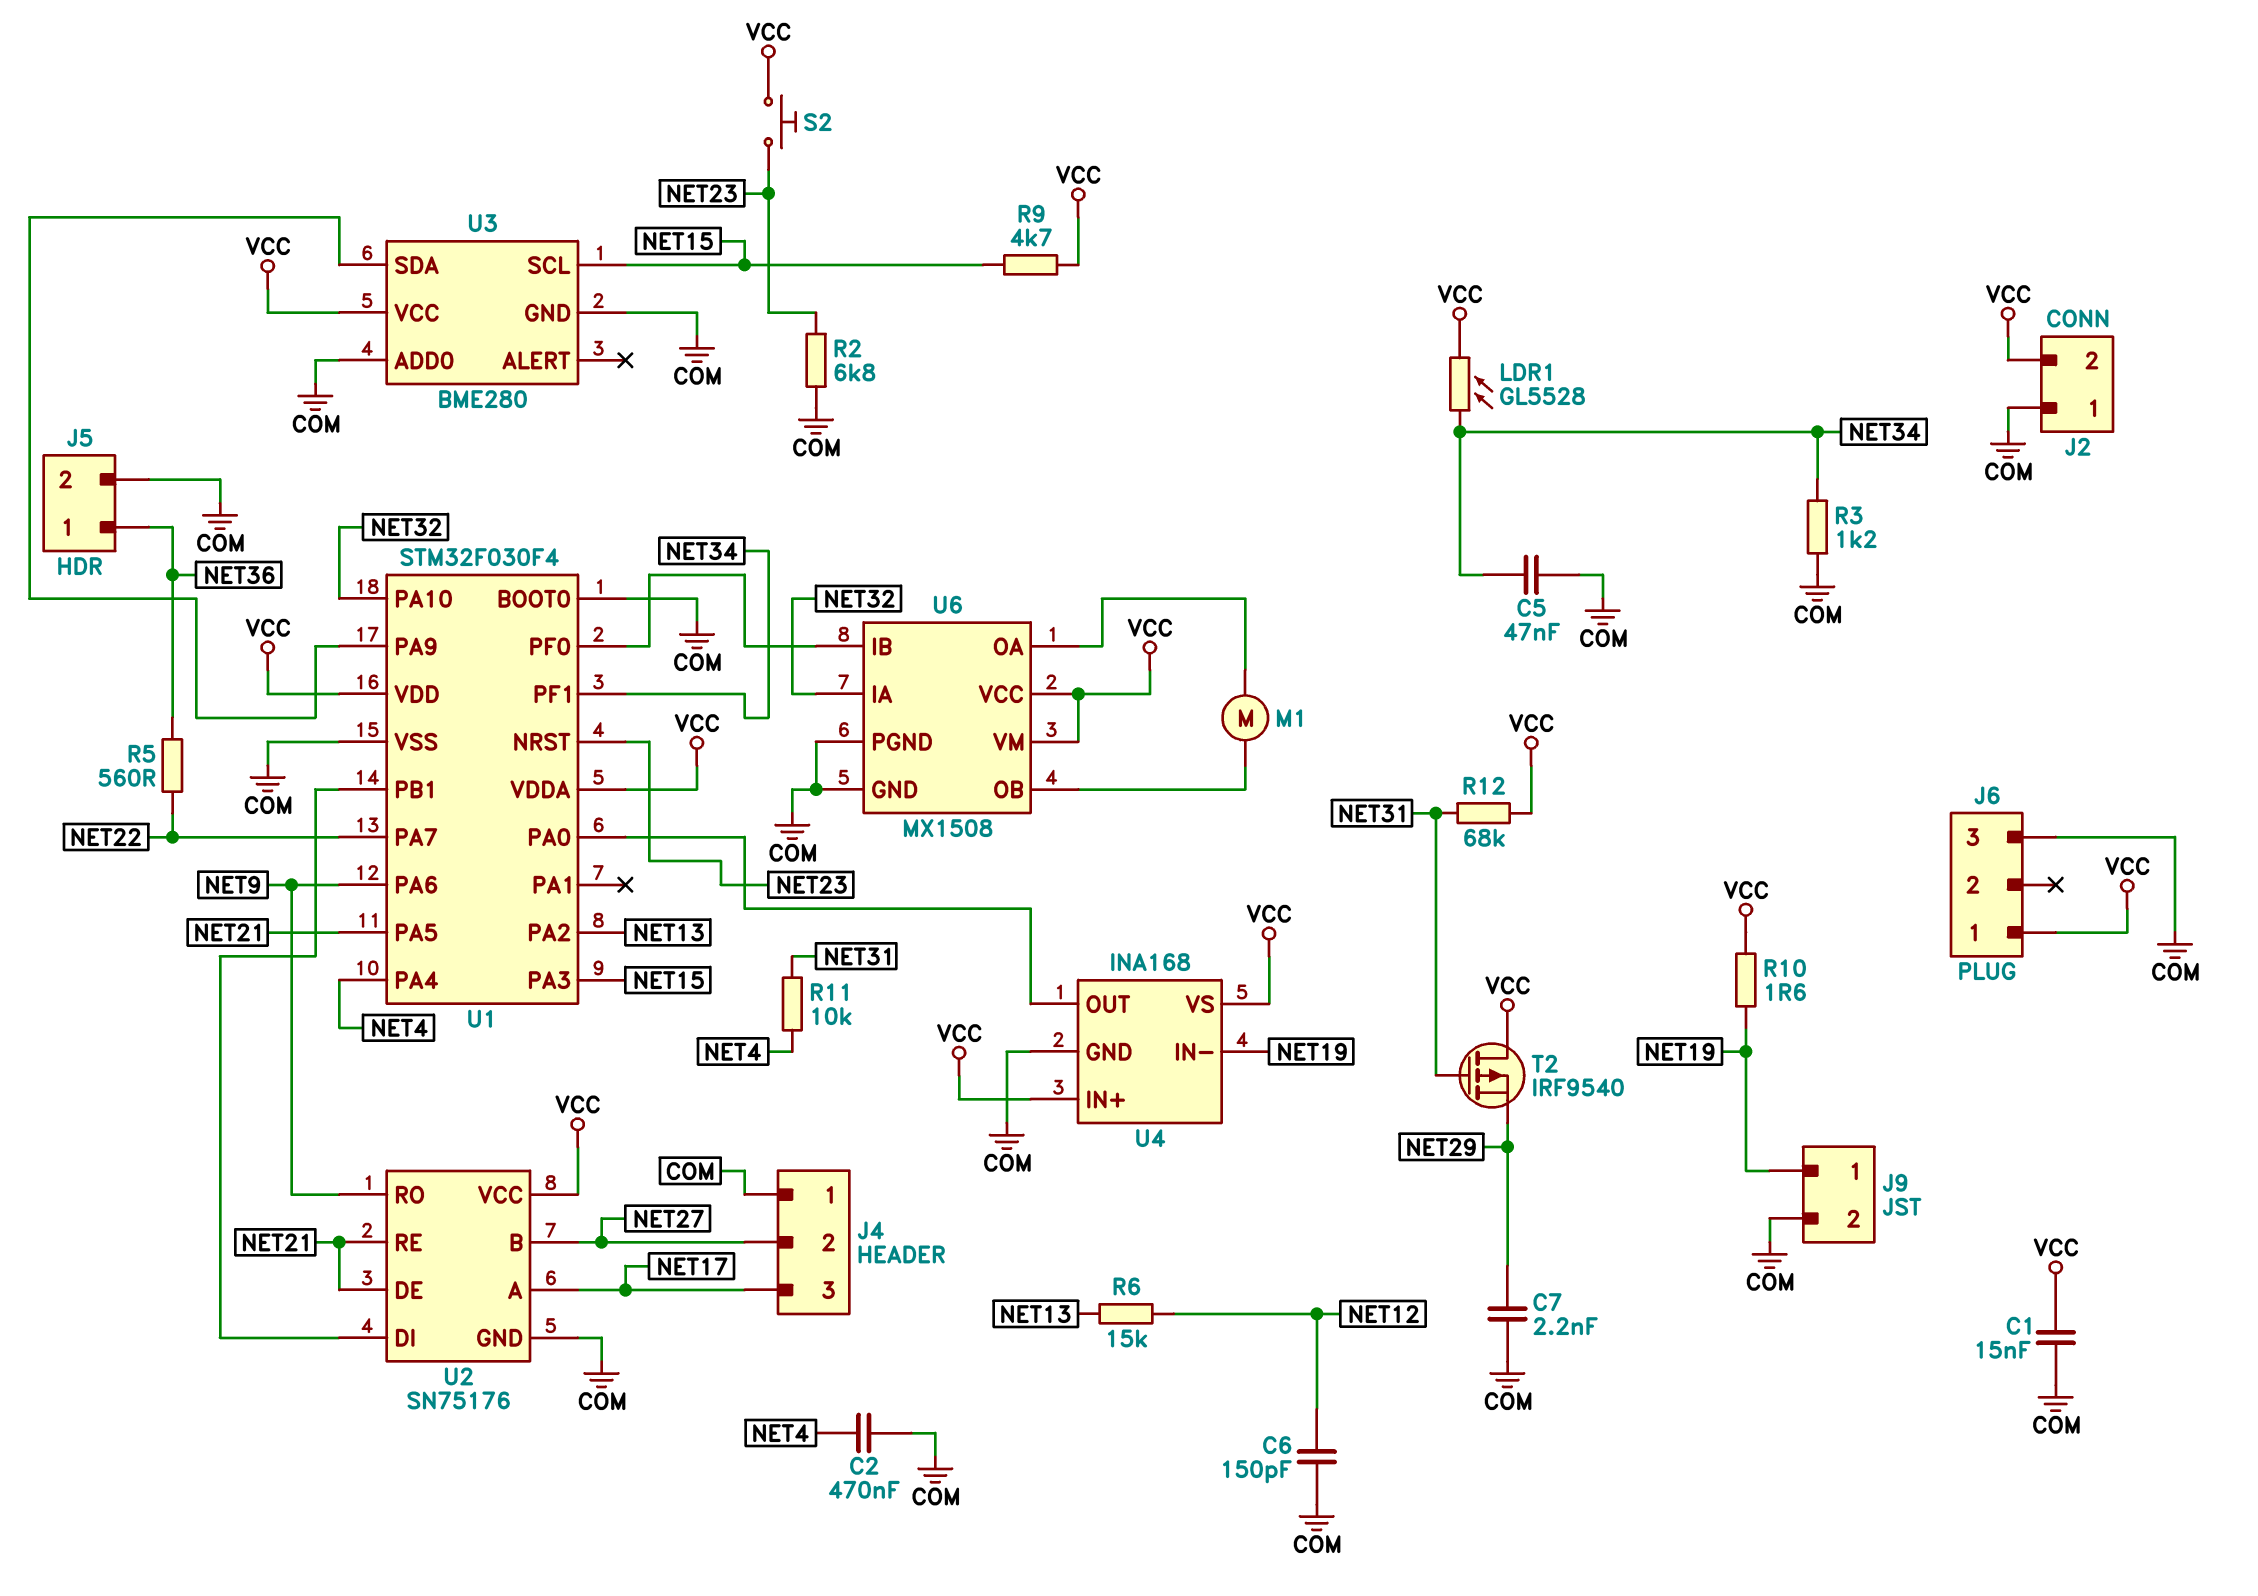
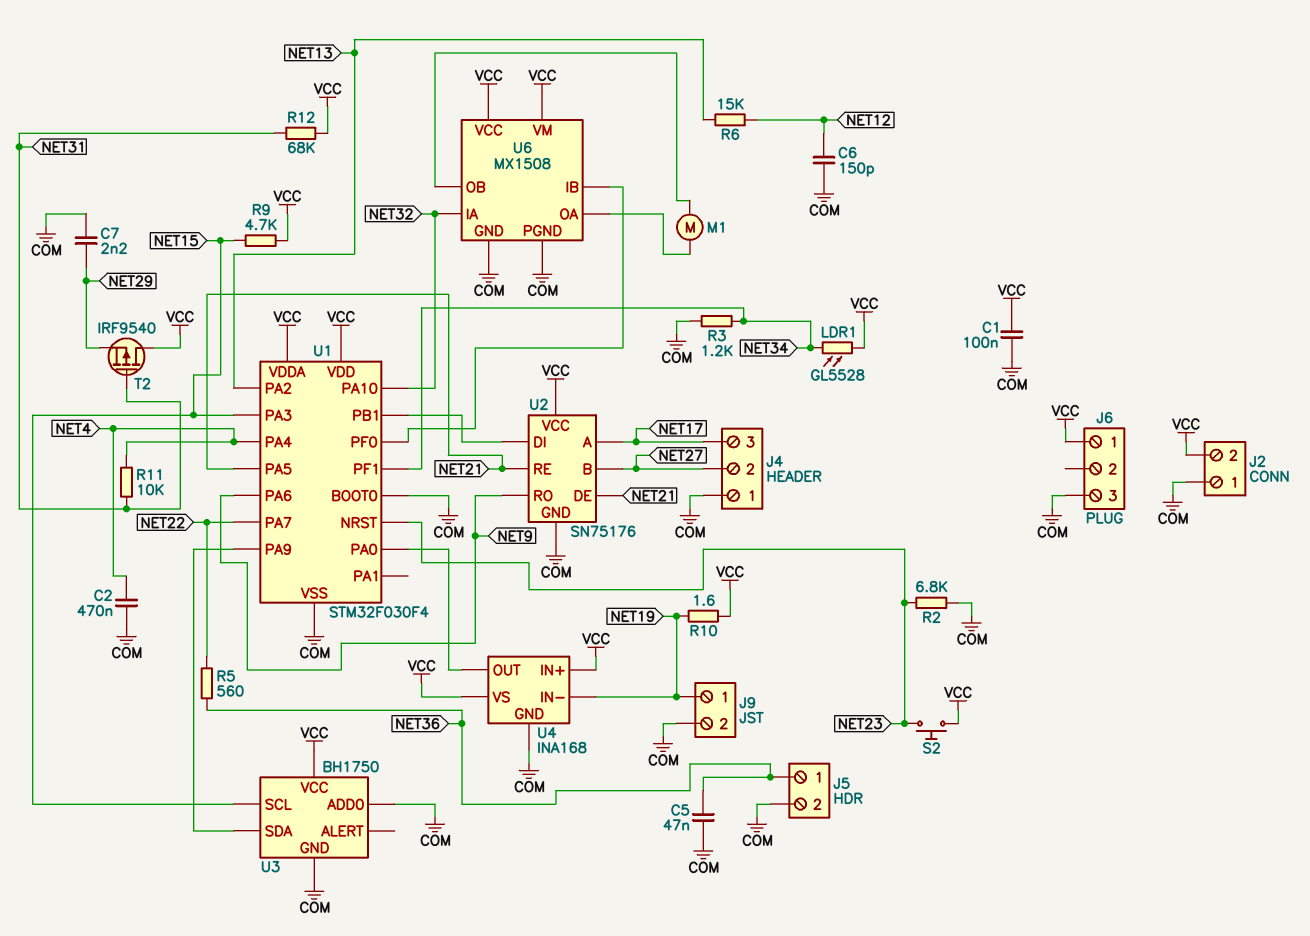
C1: 15nF (COM, VCC) -> 100nF (COM, VCC)
C5: 47nF (COM, NET34) -> 47nF (COM, NET36)
U3: BME280 -> BH1750

